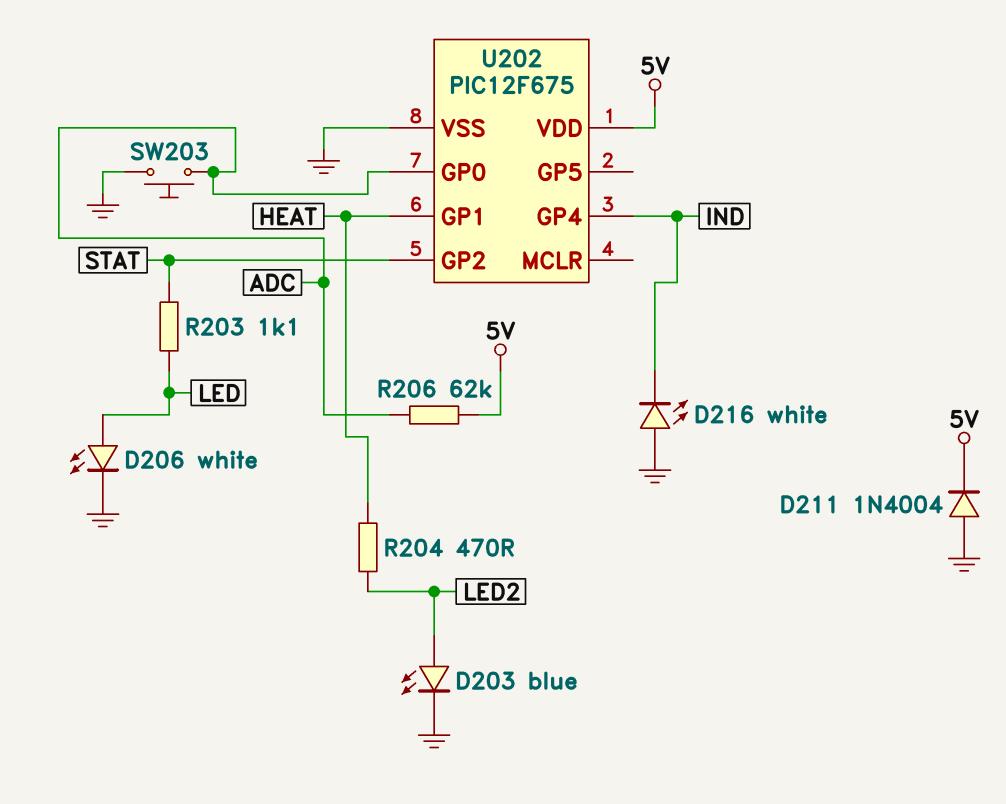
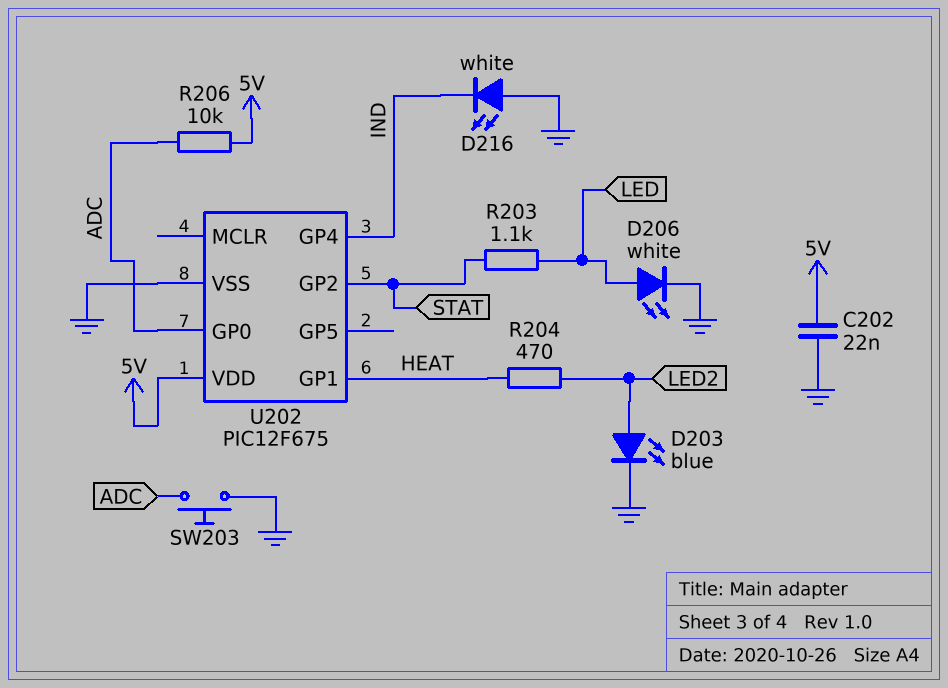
C202: none -> 22nF (5V, GND)
D211: diode 1N4004 (A GND, K 5V) -> none
R206: 62k (5V, ADC) -> 10k (5V, ADC)

